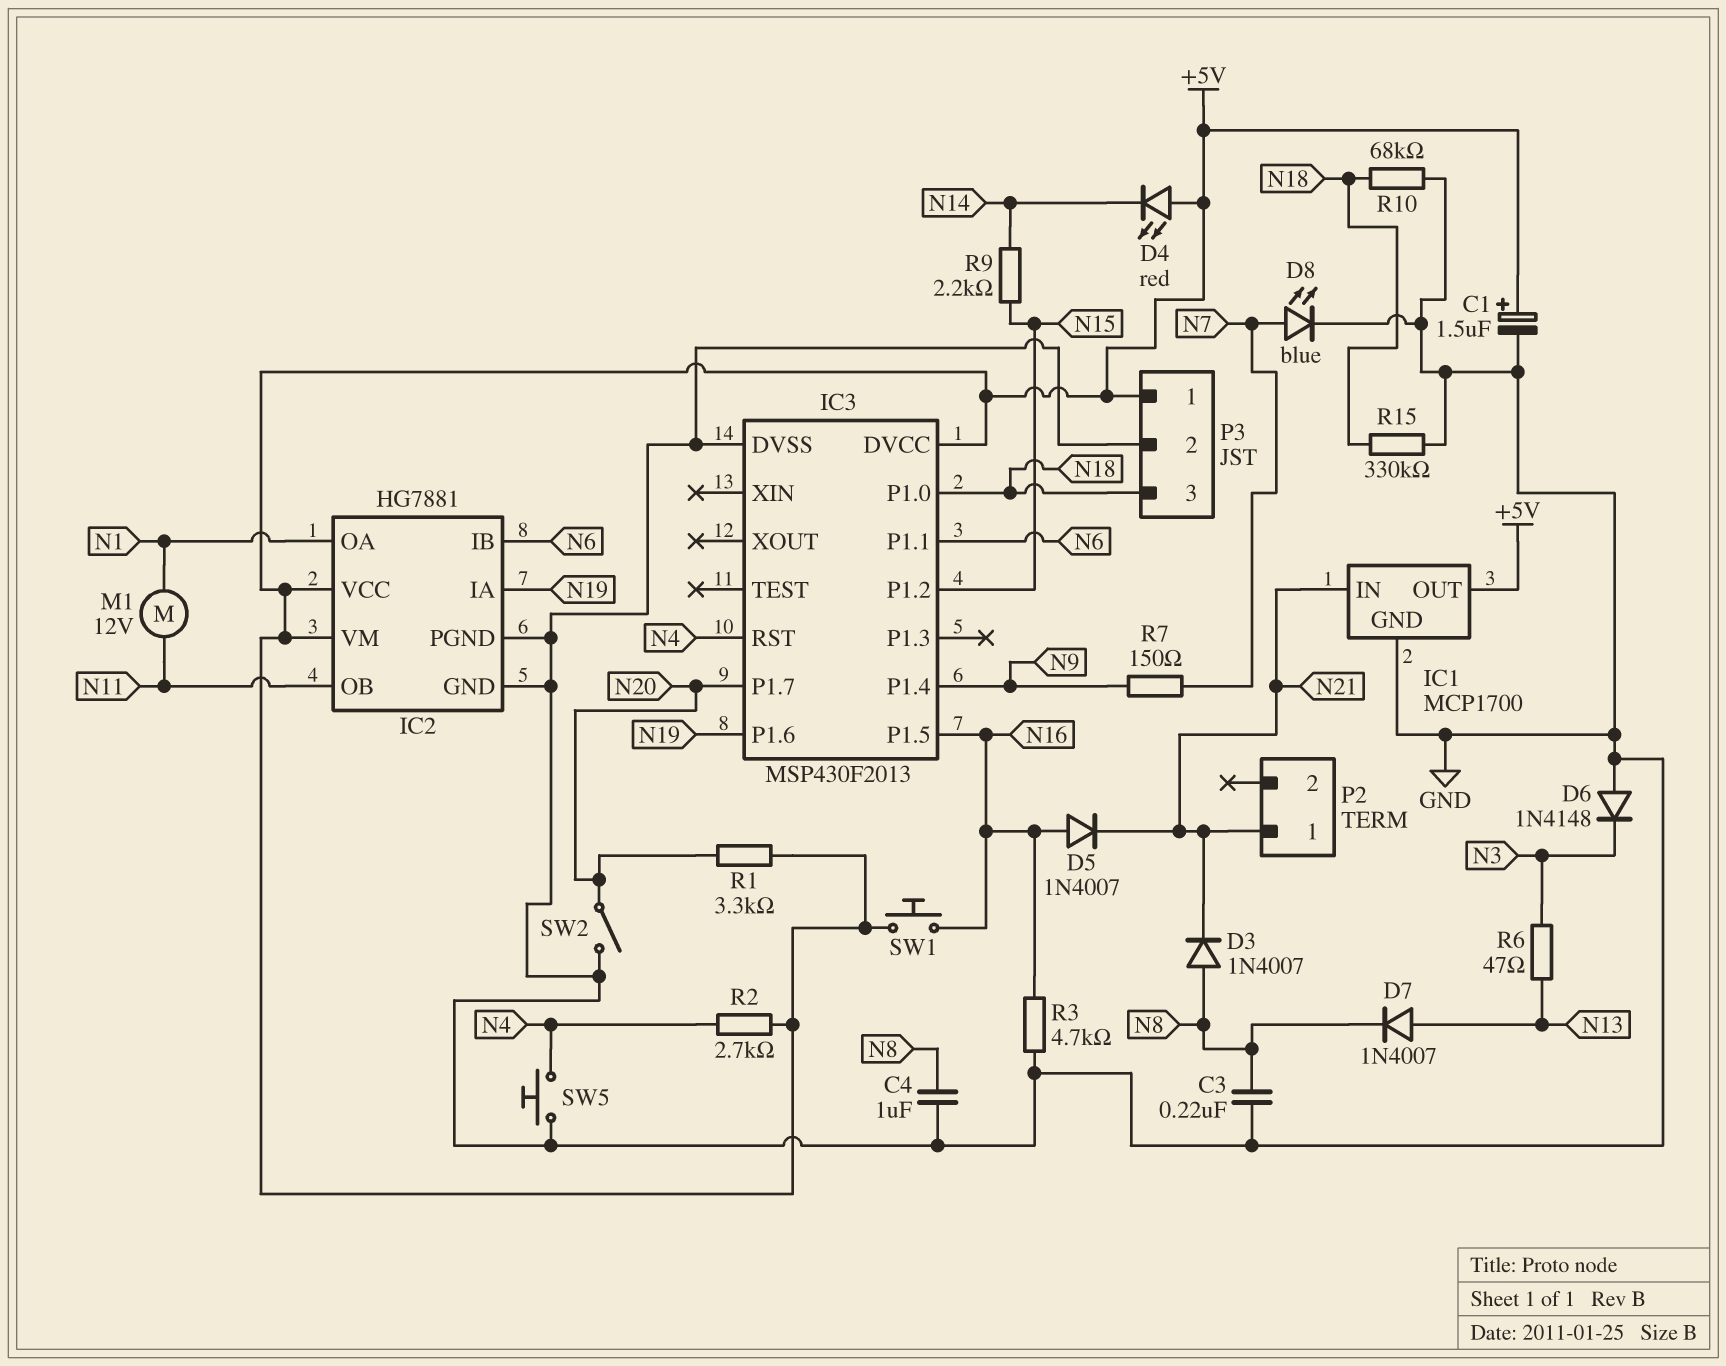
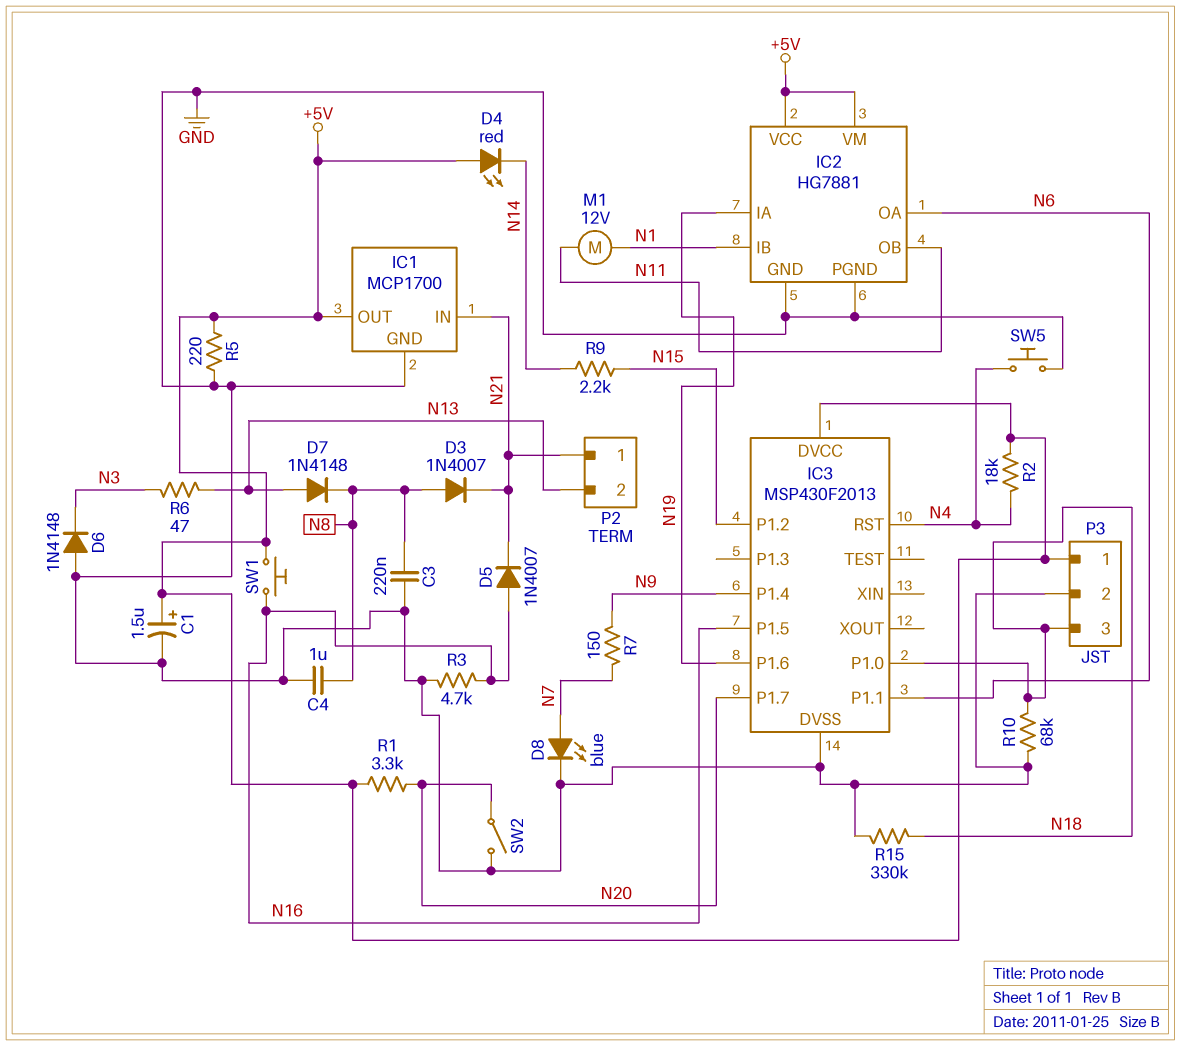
D7: diode 1N4007 (A N13, K N8) -> diode 1N4148 (A N13, K N8)
IC2 pin IB: N6 -> N1
IC2 pin OA: N1 -> N6
P2 pin 2: none -> N13
R2: 2.7k (+5V, N4) -> 18k (+5V, N4)
R5: none -> 220 (+5V, GND)

